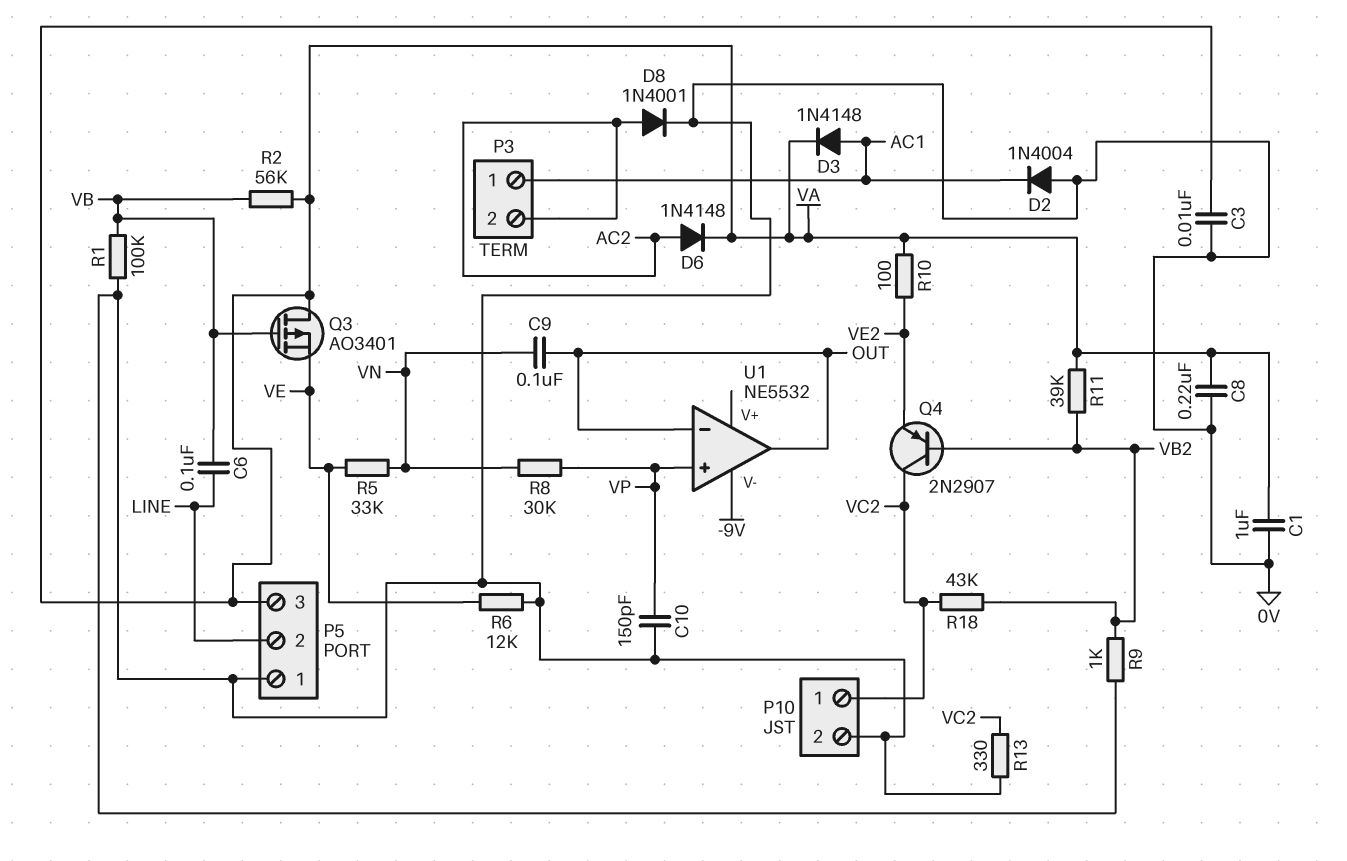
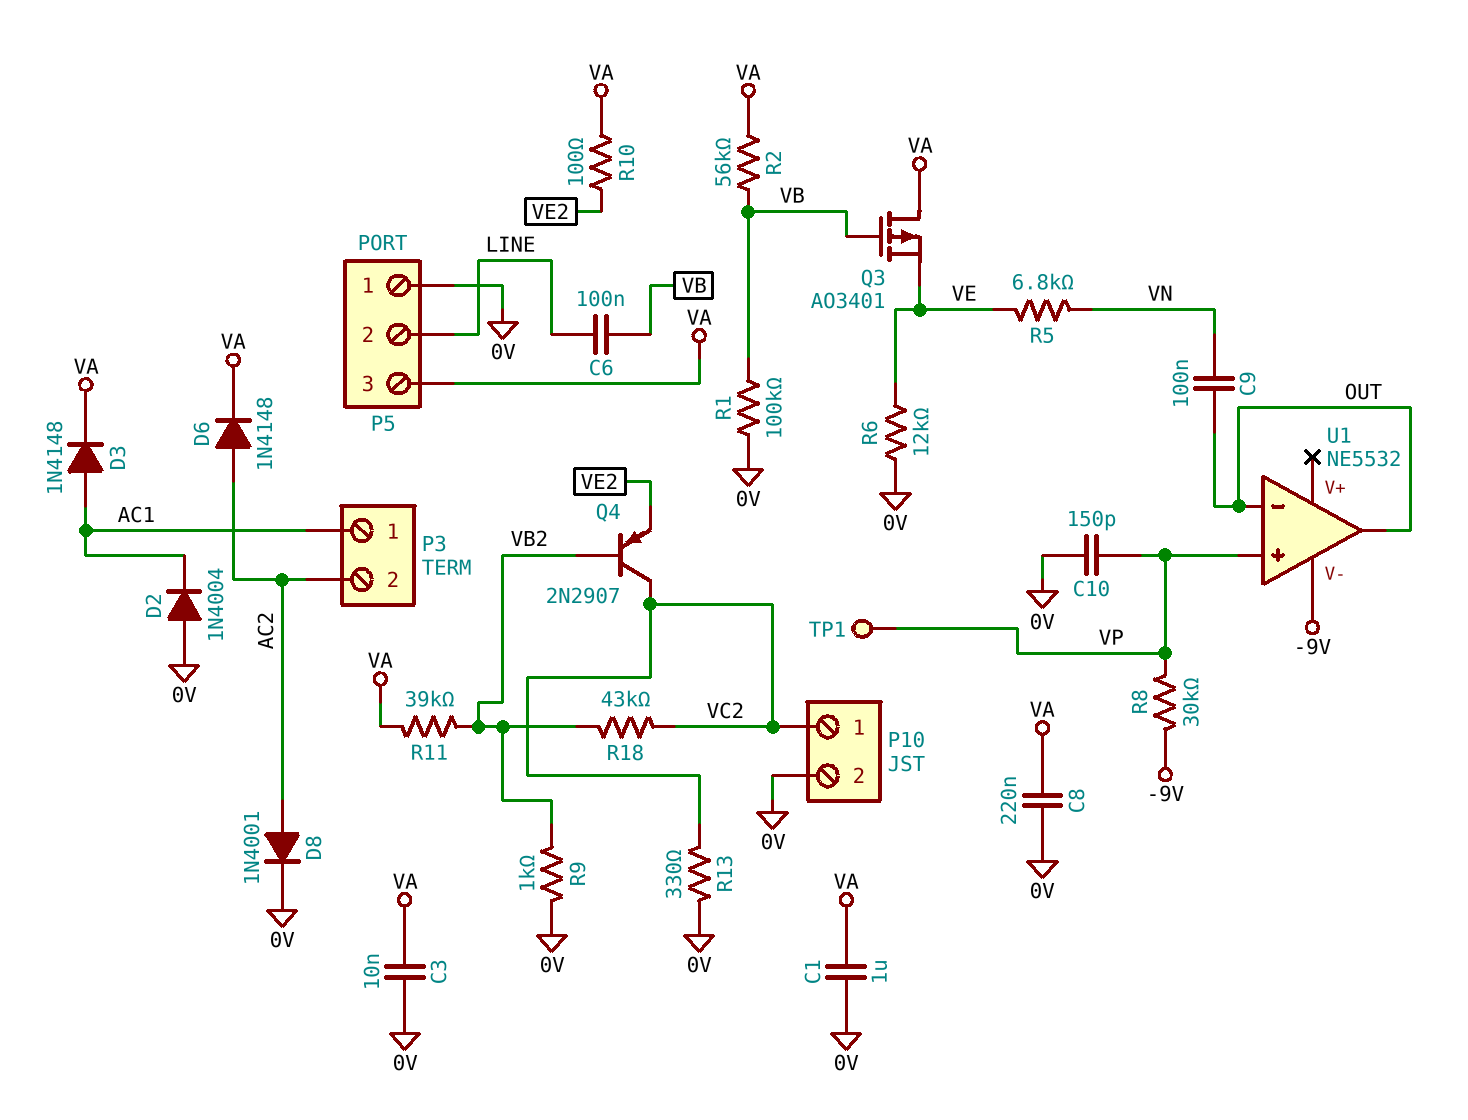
R5: 33k (VE, VN) -> 6.8k (VE, VN)
R8: 30k (VN, VP) -> 30k (-9V, VP)
TP1: none -> test point (VP)

